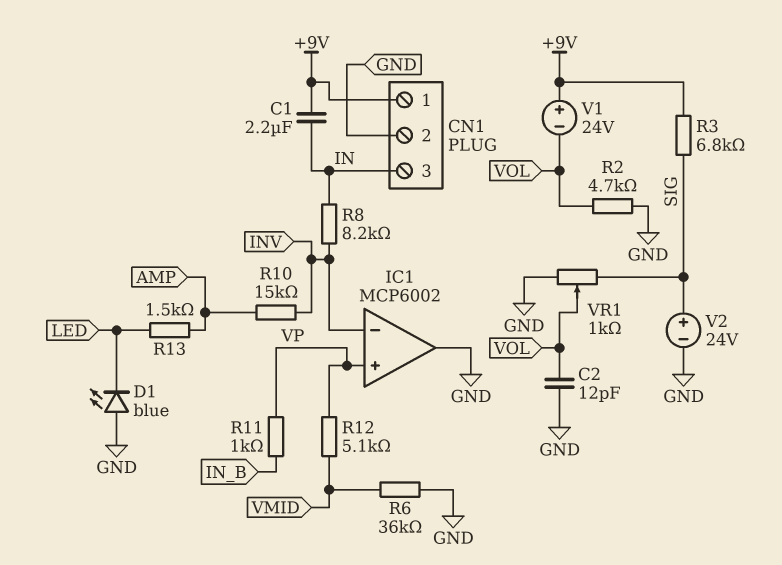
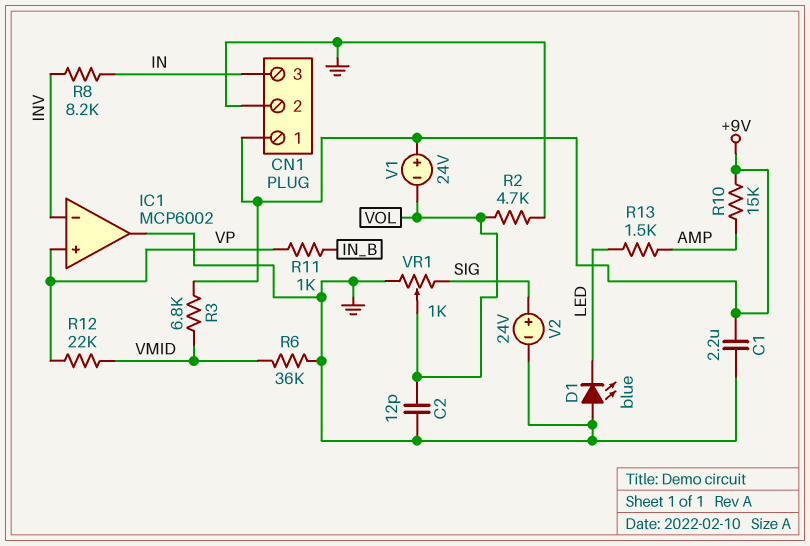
C1: 2.2uF (+9V, IN) -> 2.2uF (+9V, GND)
R3: 6.8k (+9V, SIG) -> 6.8k (+9V, VMID)
R10: 15k (AMP, INV) -> 15k (+9V, AMP)
R12: 5.1k (VMID, VP) -> 22k (VMID, VP)

